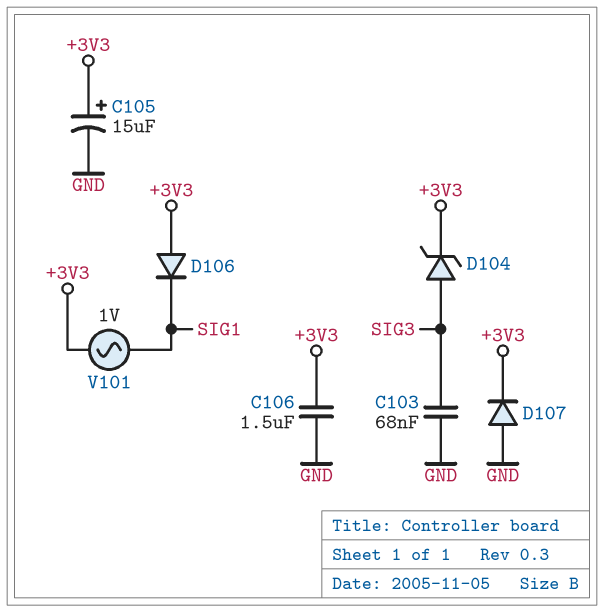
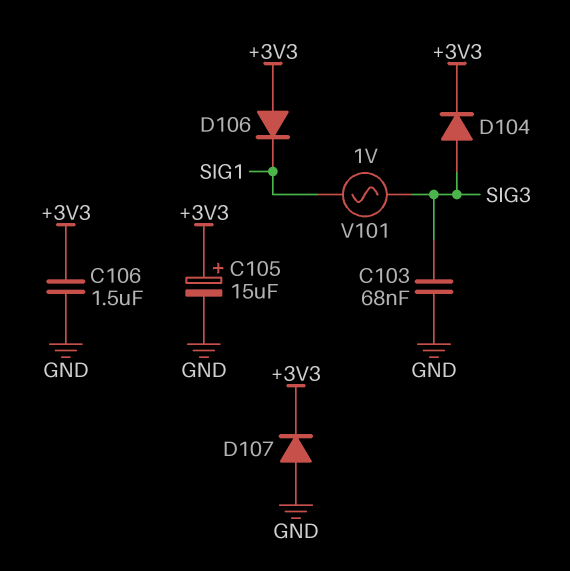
D104: zener (A SIG3, K +3V3) -> diode (A SIG3, K +3V3)
V101: AC 1V (+3V3, SIG1) -> AC 1V (SIG1, SIG3)

